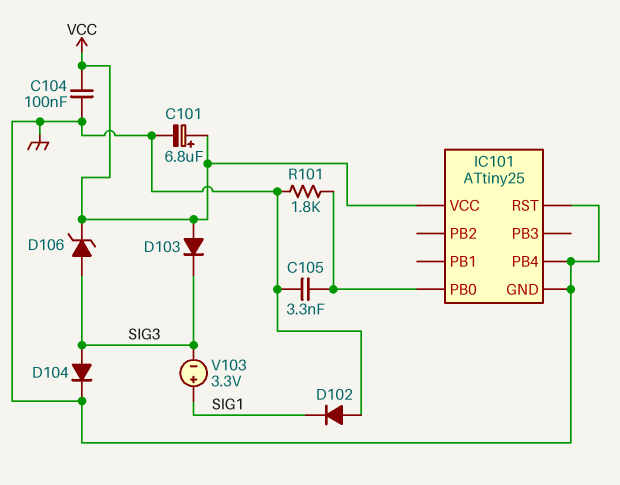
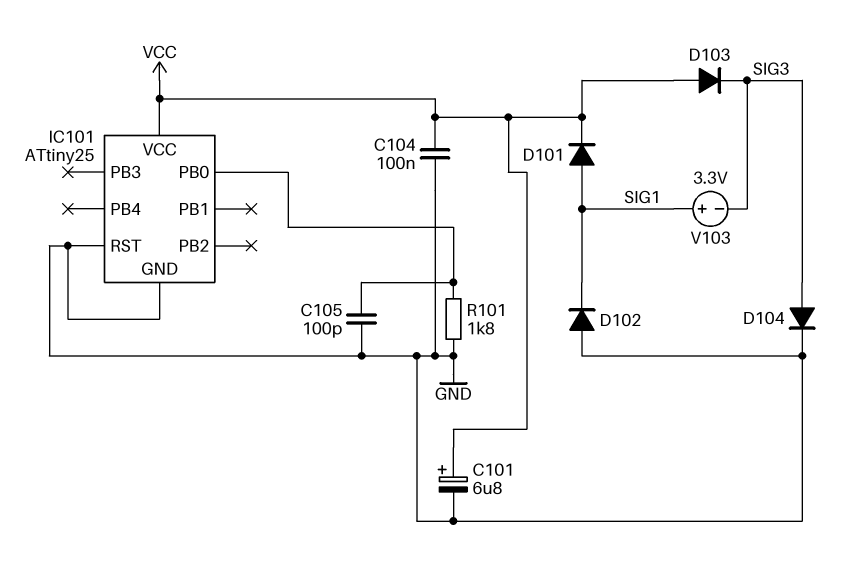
C105: 3.3nF (GND, IC101/PB0) -> 100pF (GND, IC101/PB0)
D101: none -> diode (A SIG1, K VCC)
D106: zener (A SIG3, K VCC) -> none
IC101 pin PB4: GND -> none

